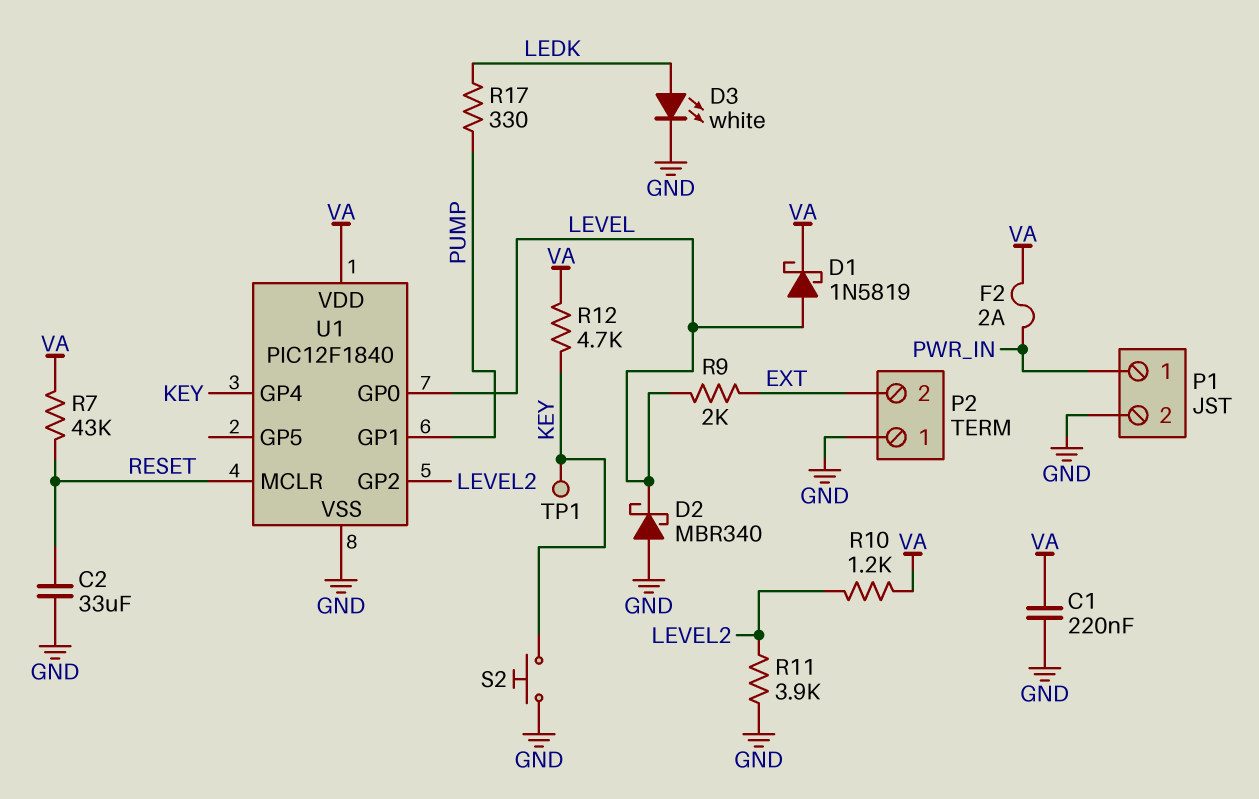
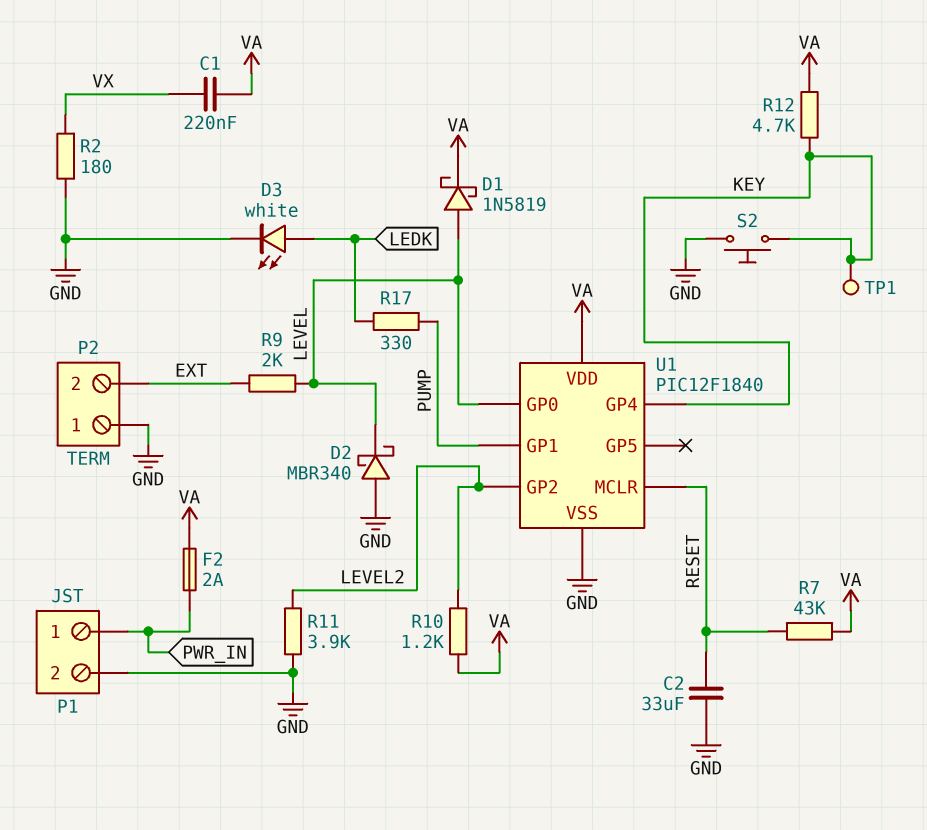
C1: 220nF (GND, VA) -> 220nF (VA, VX)
R2: none -> 180 (GND, VX)

